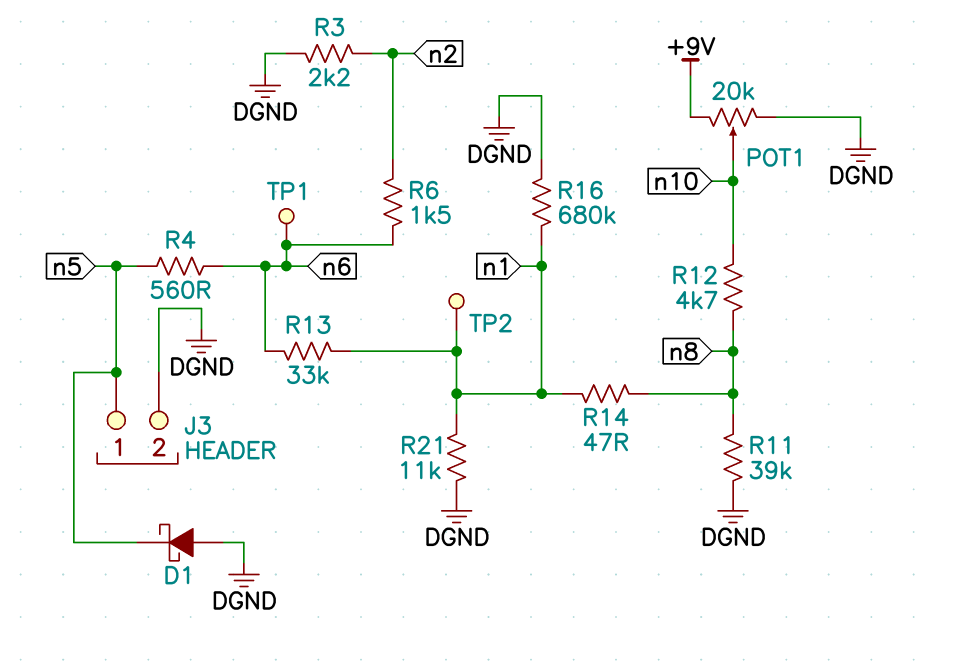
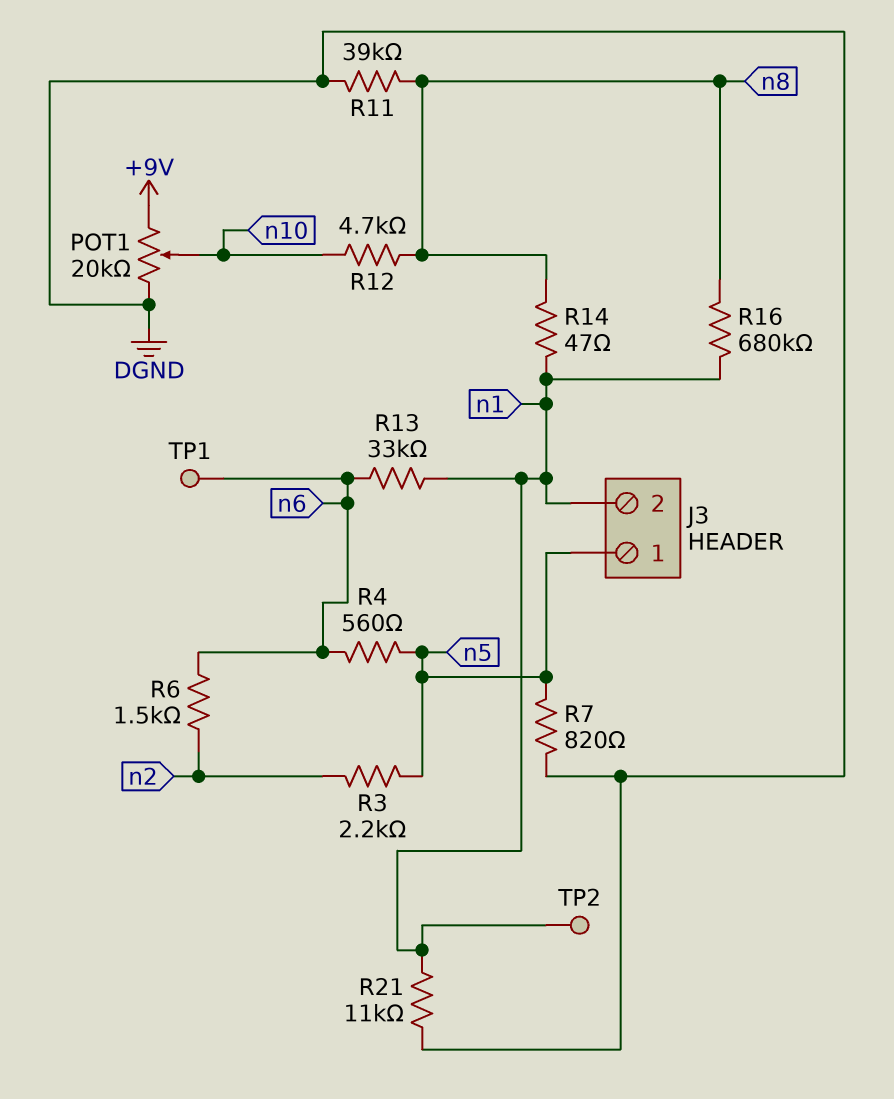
D1: schottky (A DGND, K n5) -> none
J3 pin 2: DGND -> n1
R3: 2.2k (DGND, n2) -> 2.2k (n2, n5)
R7: none -> 820 (DGND, n5)
R16: 680k (DGND, n1) -> 680k (n1, n8)

